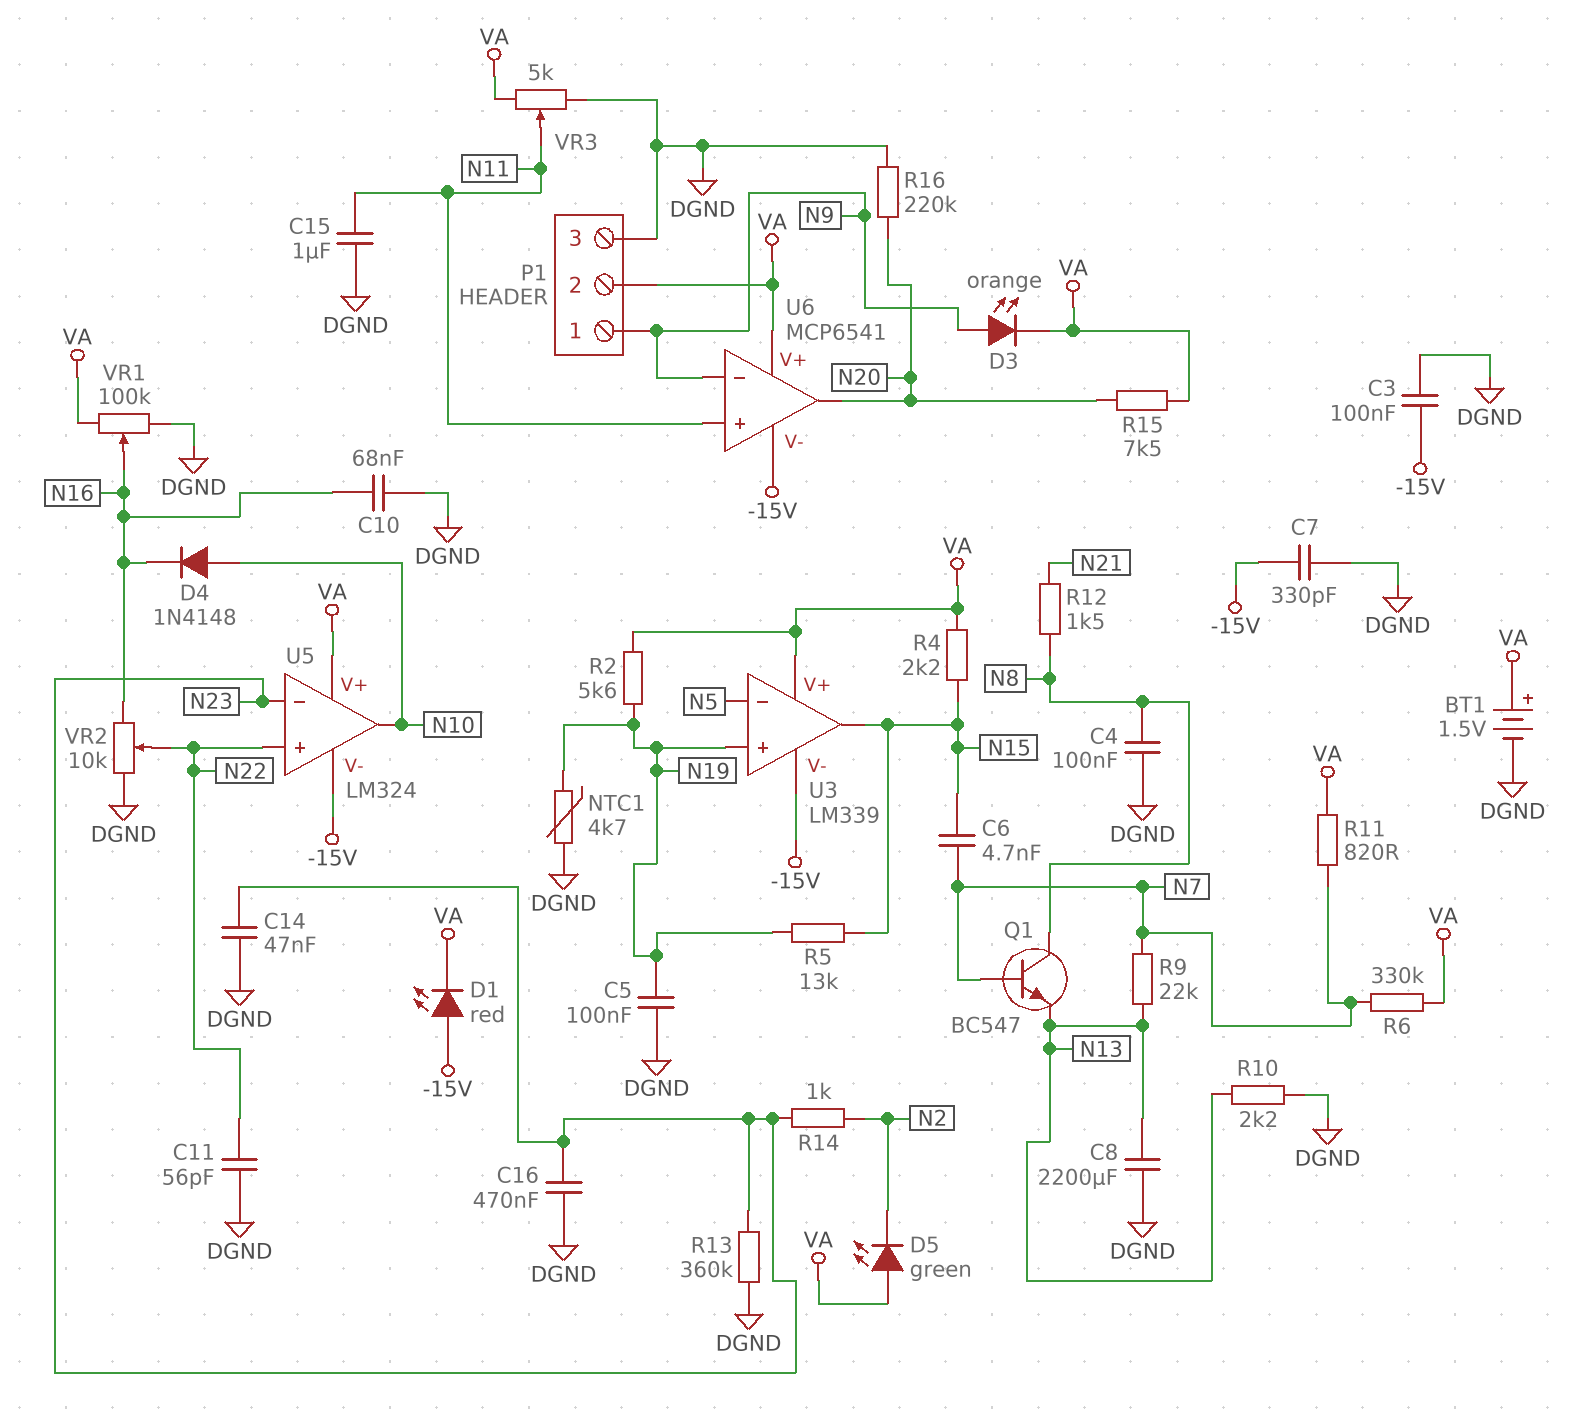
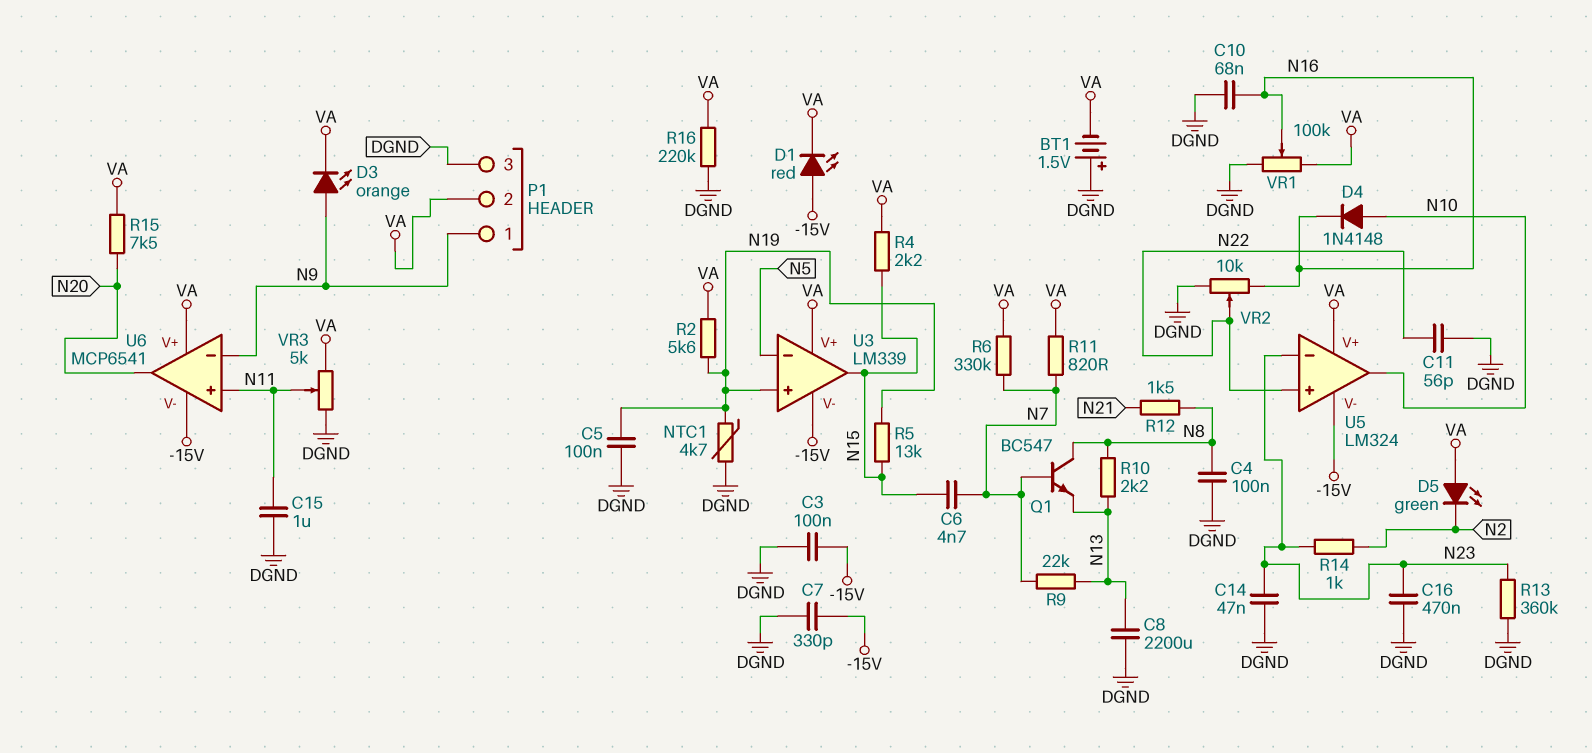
BT1: 1.5V (plus VA, minus DGND) -> 1.5V (plus DGND, minus VA)
R10: 2.2k (DGND, N13) -> 2.2k (N8, N13)
R16: 220k (DGND, N20) -> 220k (DGND, VA)

